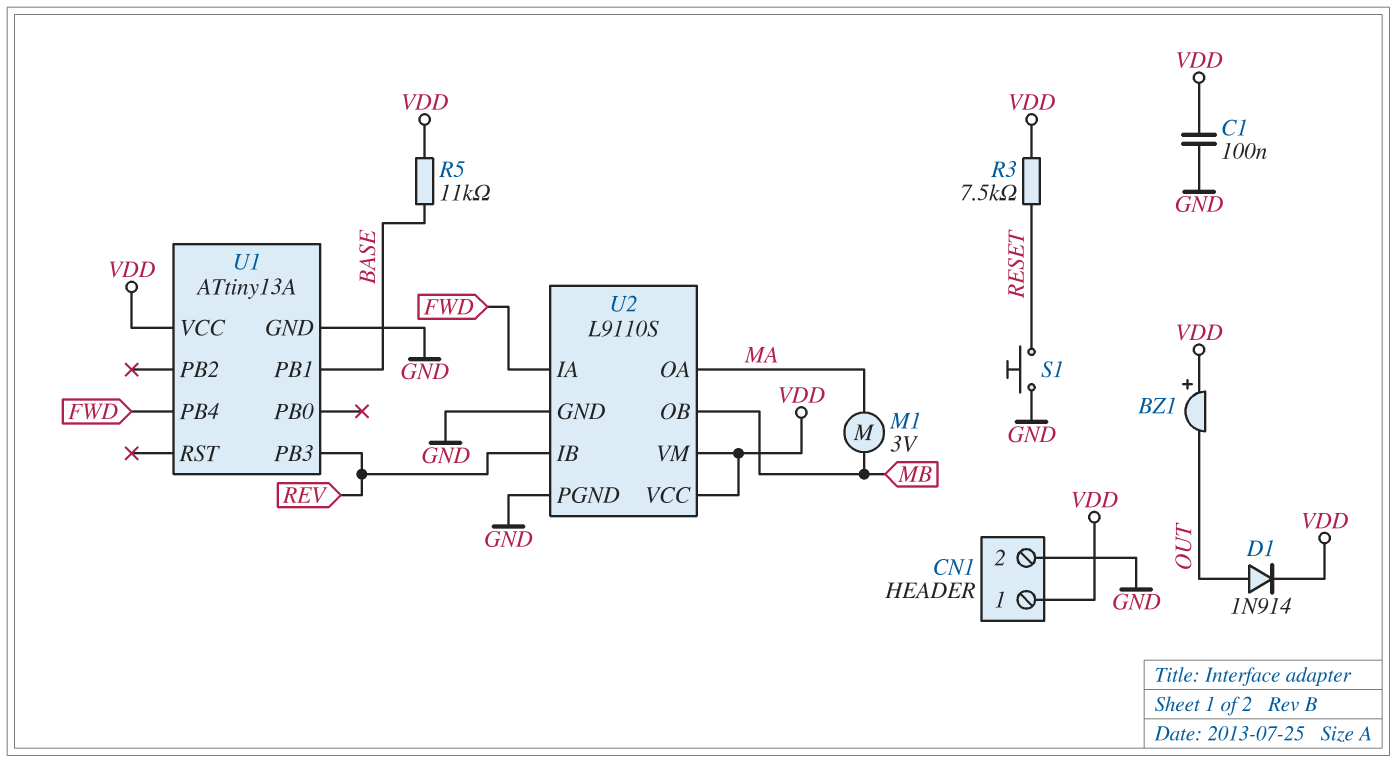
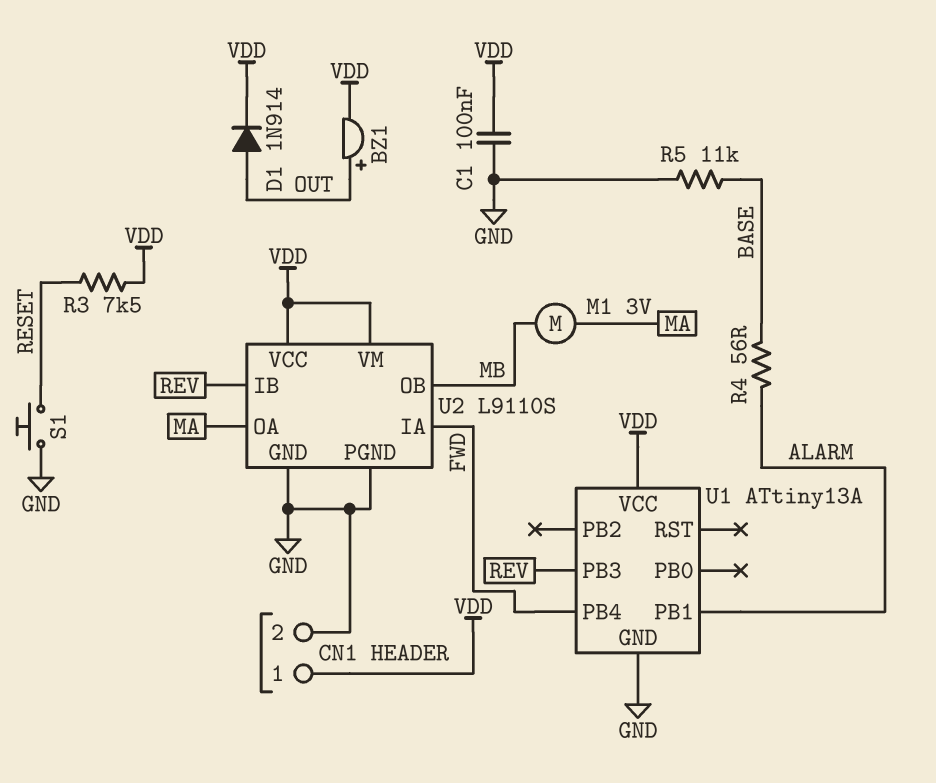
BZ1: buzzer (plus VDD, minus OUT) -> buzzer (plus OUT, minus VDD)
R4: none -> 56 (ALARM, BASE)
R5: 11k (BASE, VDD) -> 11k (BASE, GND)
U1 pin PB1: BASE -> ALARM

